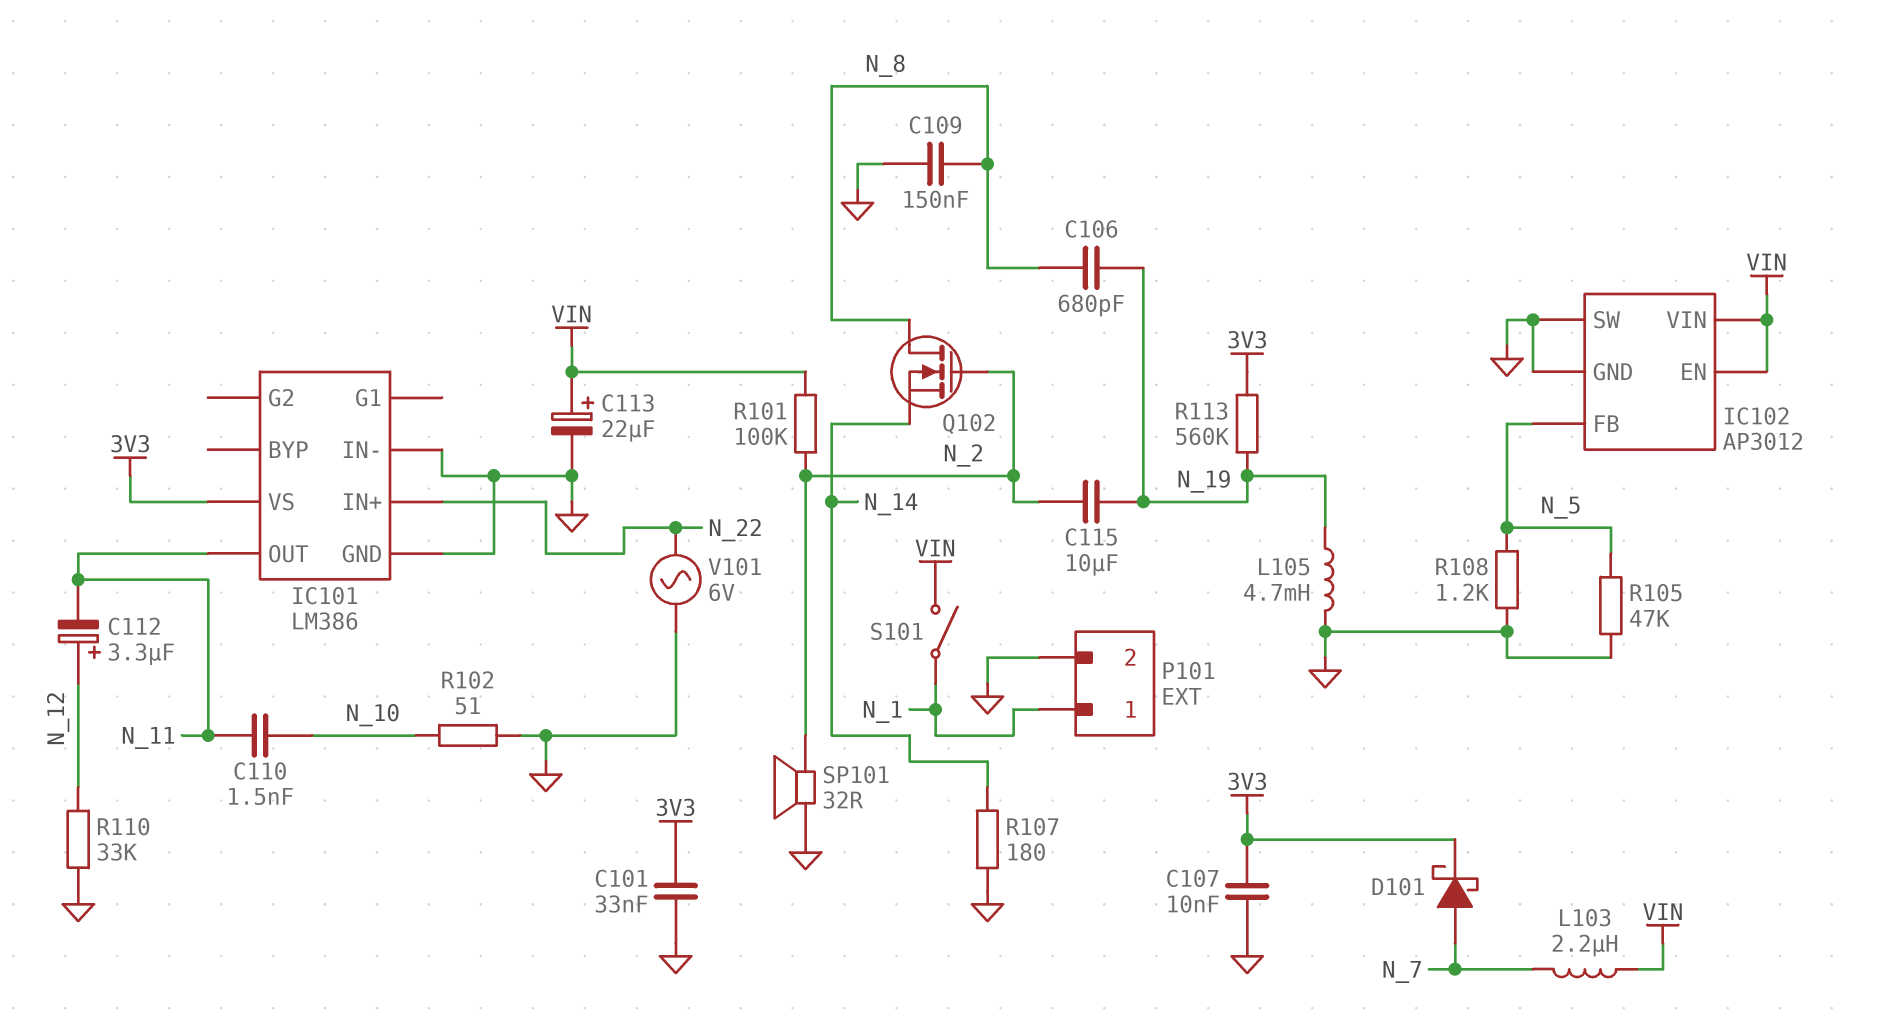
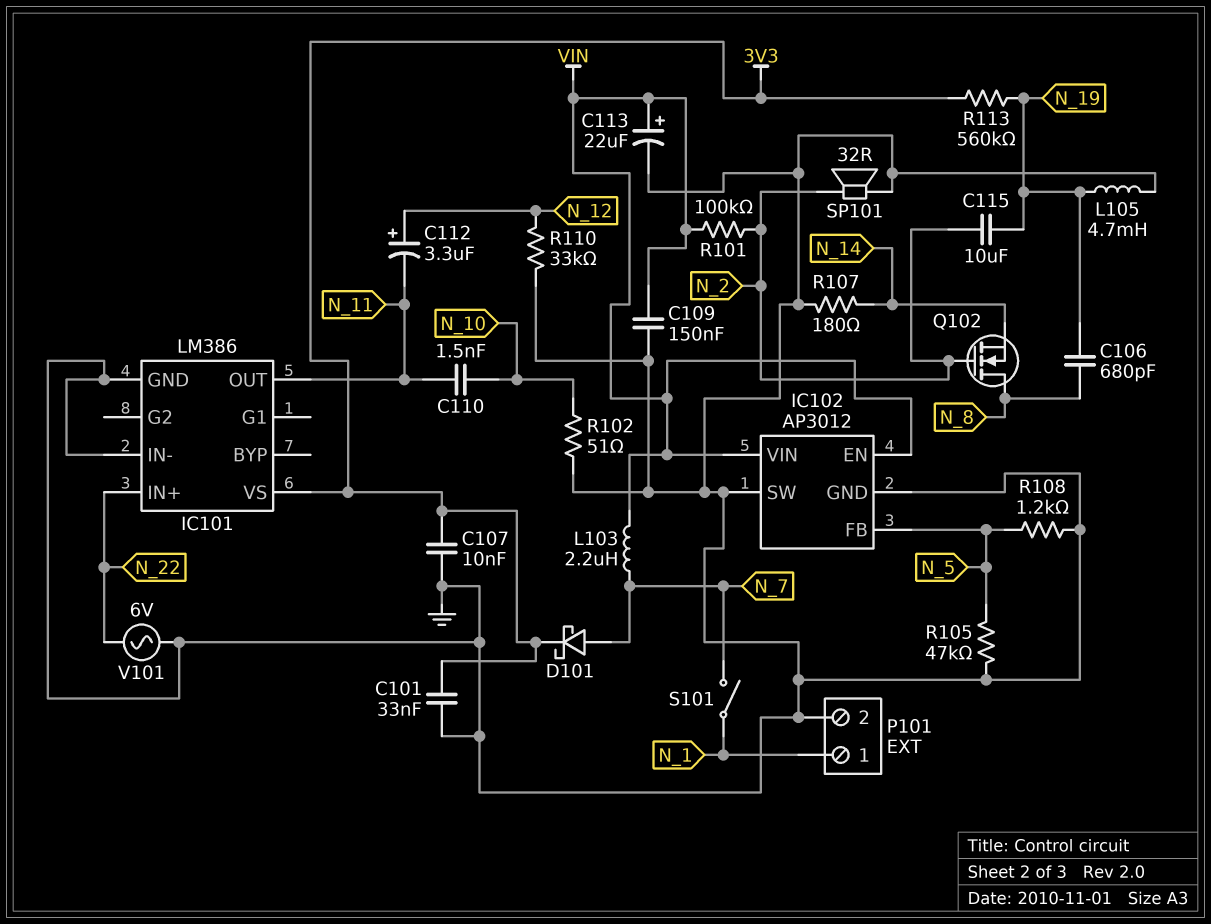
C109: 150nF (GND, N_8) -> 150nF (GND, VIN)
S101: switch (N_1, VIN) -> switch (N_1, N_7)

